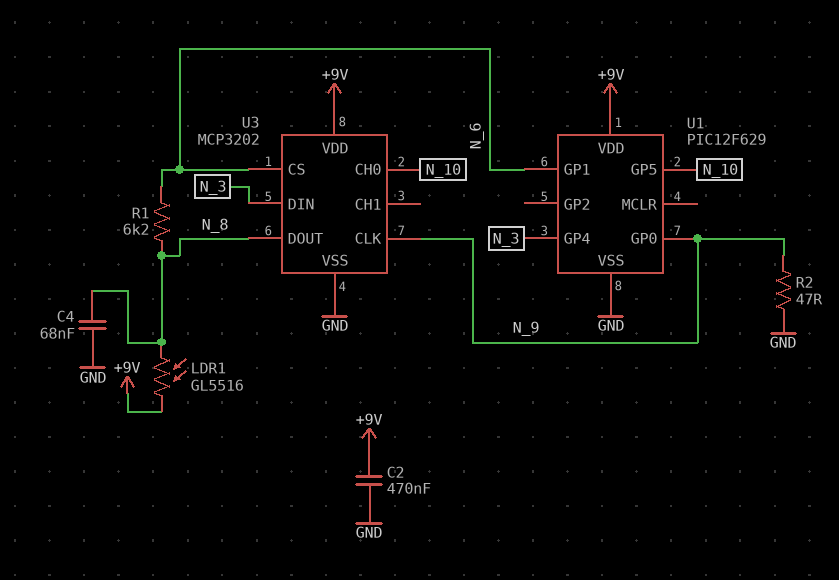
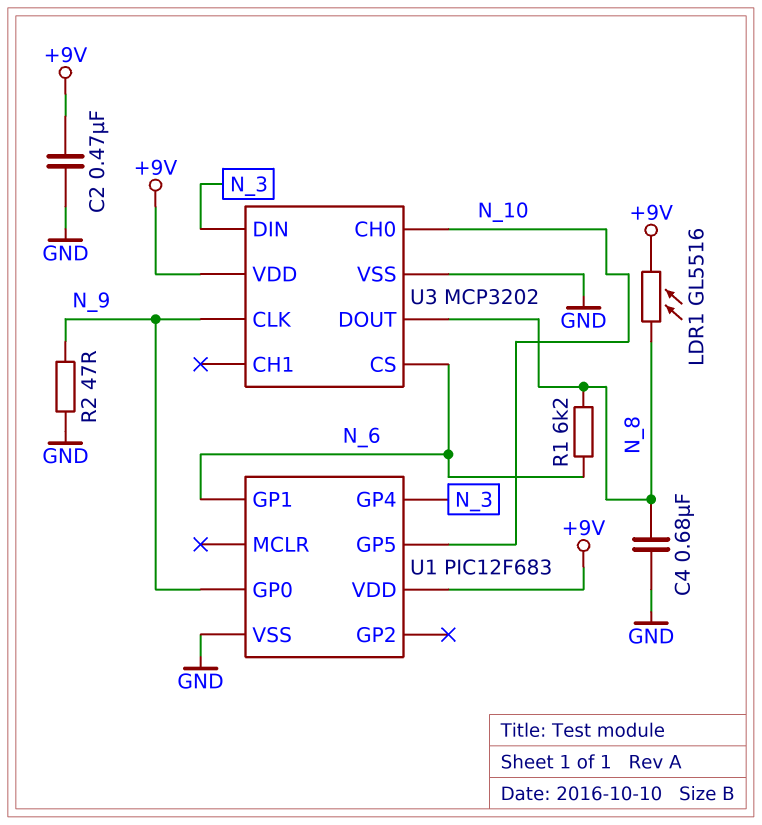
C4: 68nF (GND, N_8) -> 680nF (GND, N_8)
U1: PIC12F629 -> PIC12F683

